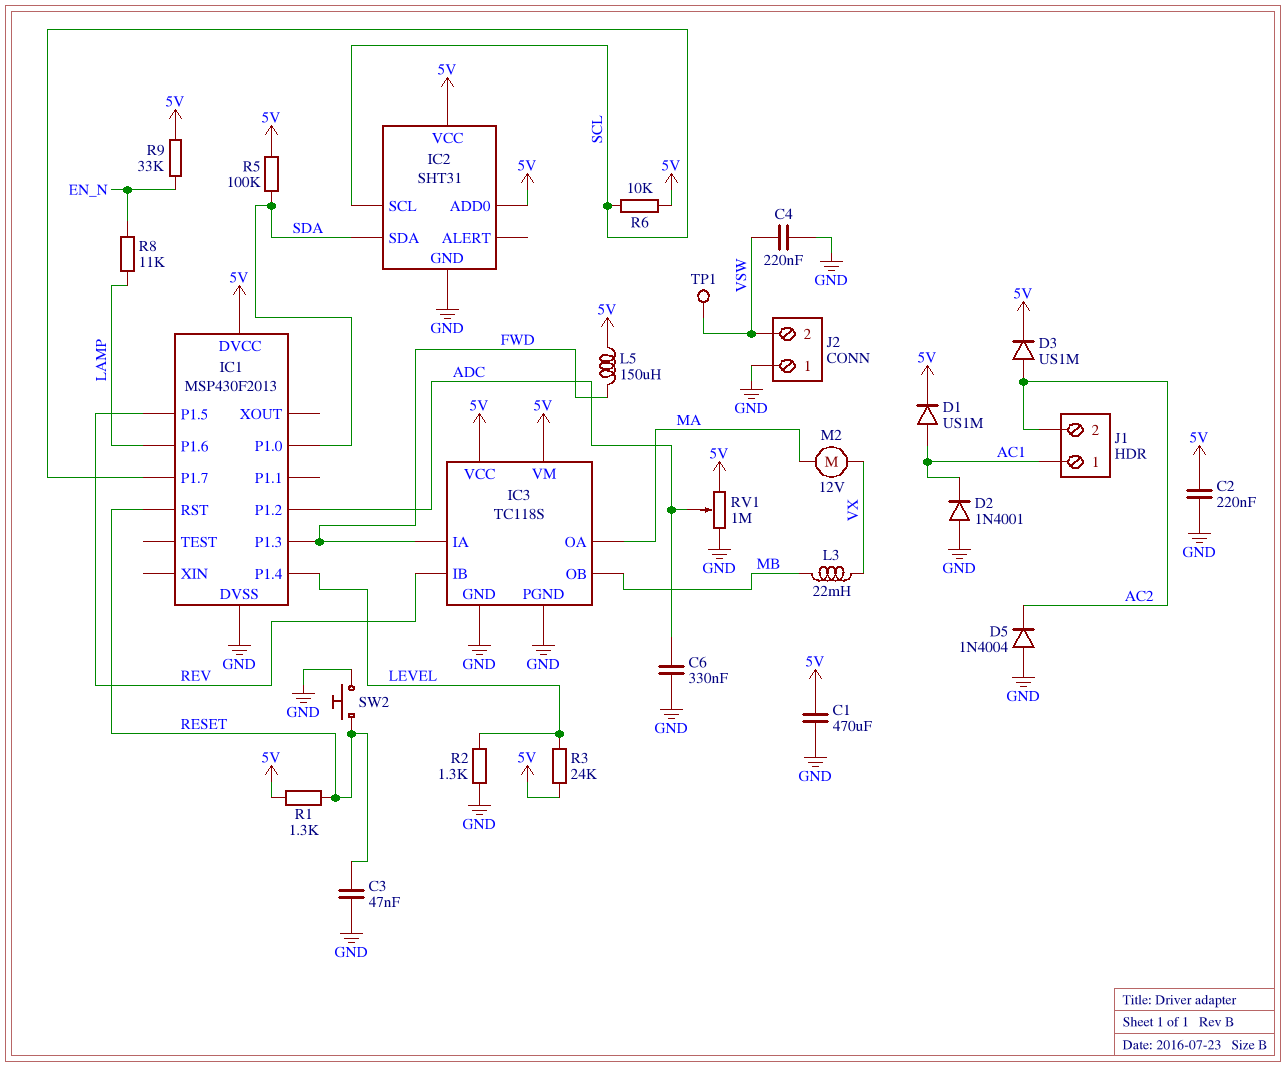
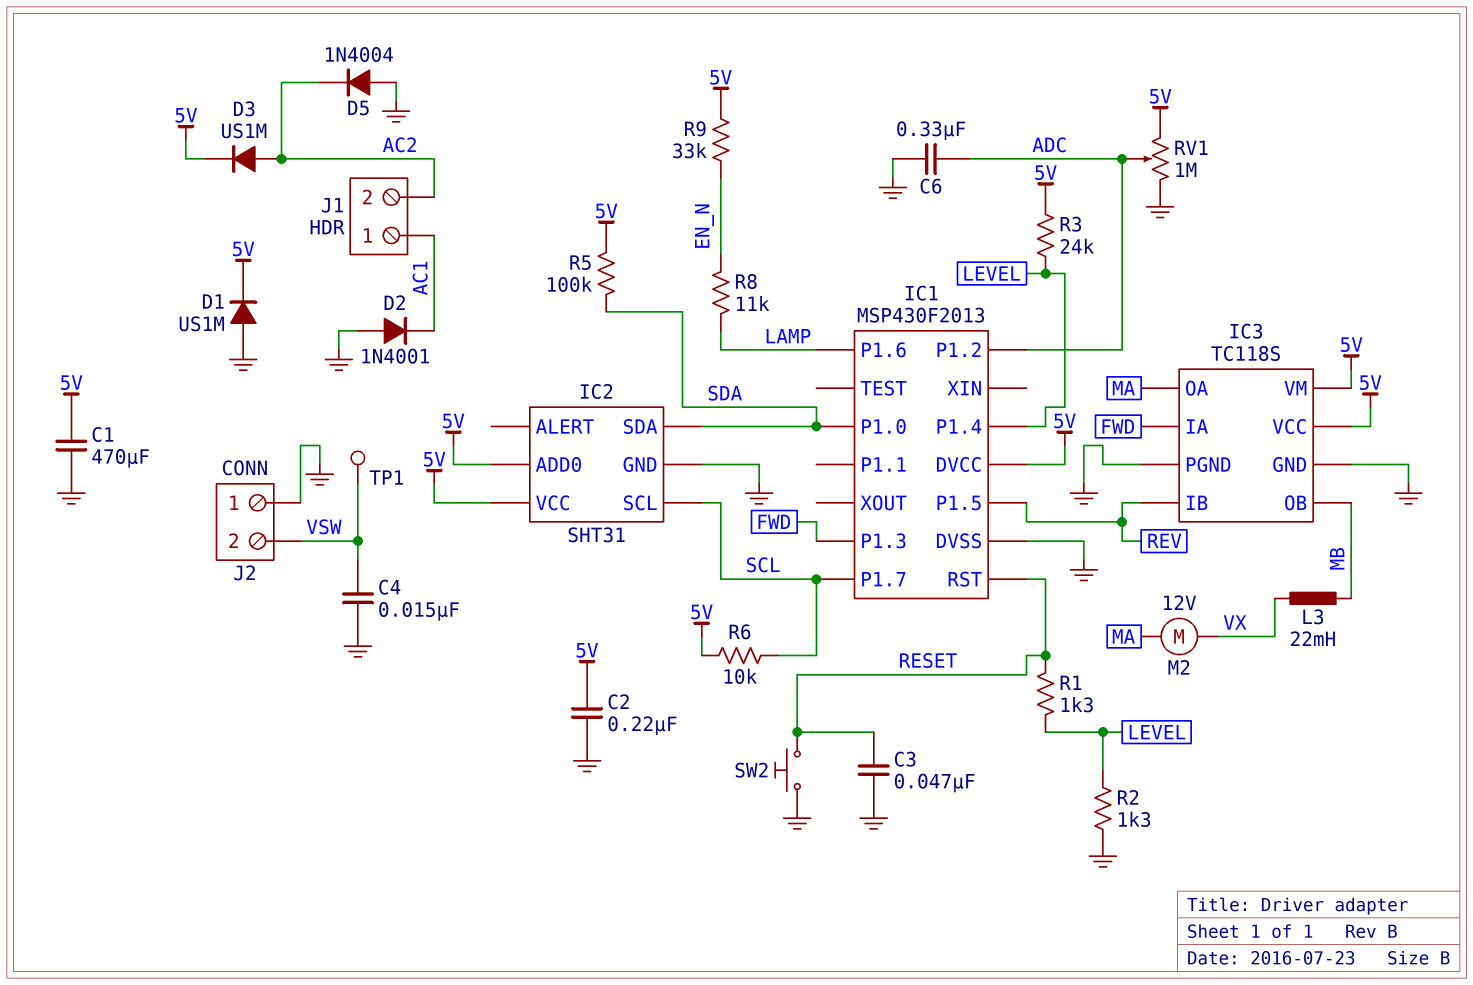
C4: 220nF (GND, VSW) -> 15nF (GND, VSW)
D1: diode US1M (A AC1, K 5V) -> diode US1M (A GND, K 5V)
L5: 150uH (5V, FWD) -> none
R1: 1.3k (5V, RESET) -> 1.3k (LEVEL, RESET)

